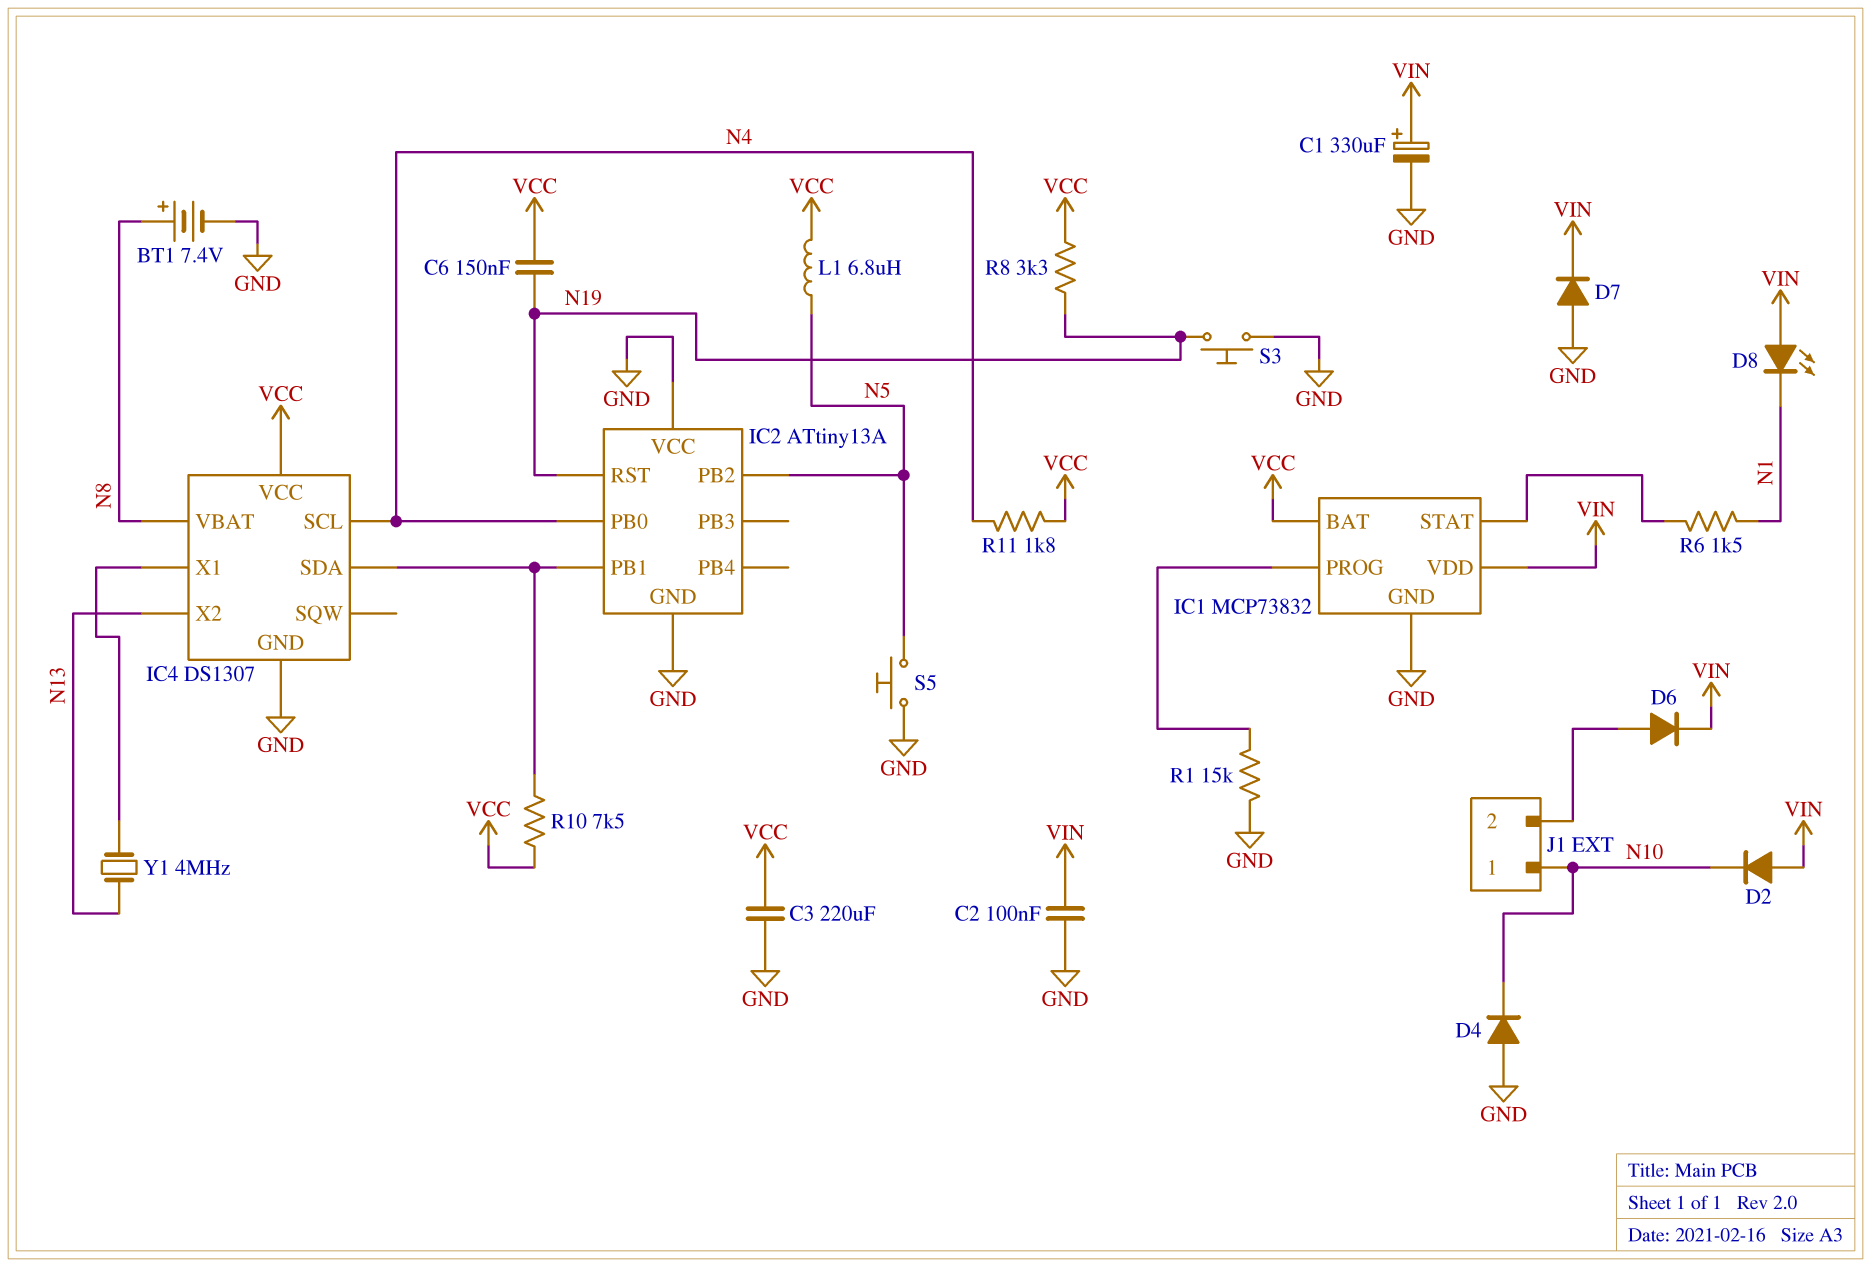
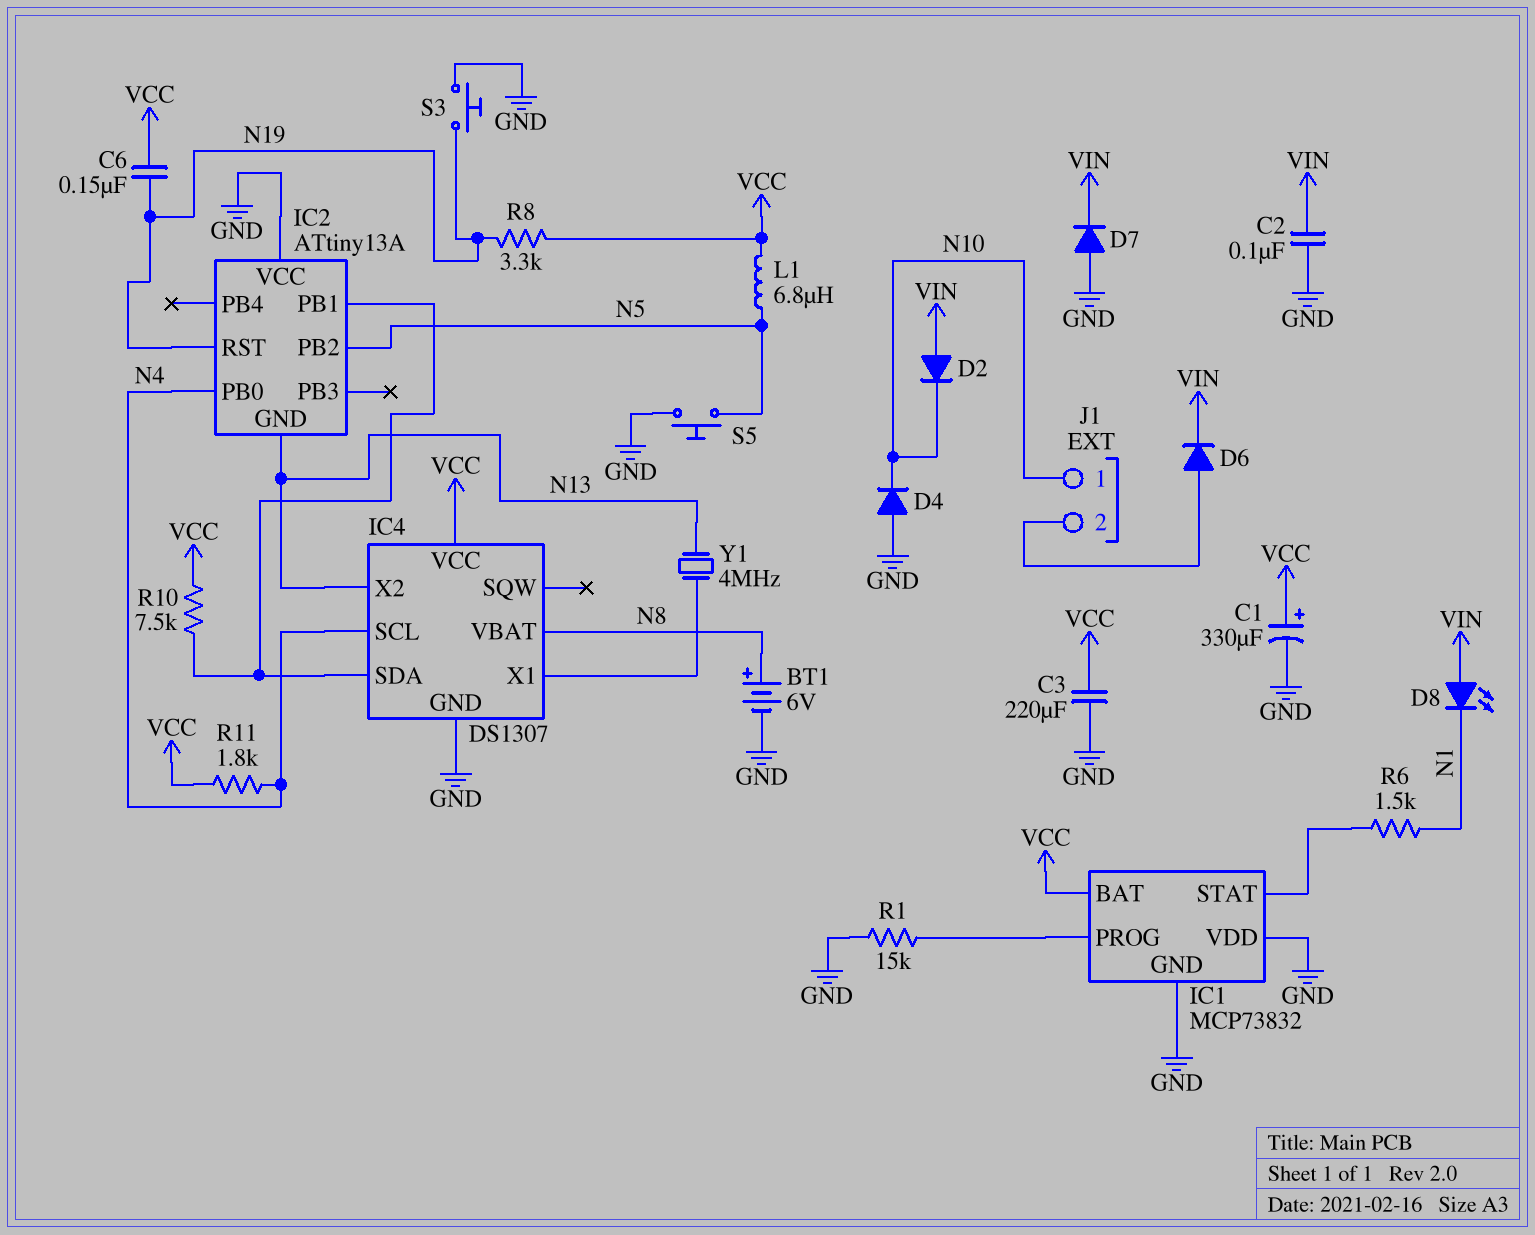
BT1: 7.4V (plus N8, minus GND) -> 6V (plus N8, minus GND)
C1: 330uF (plus VIN, minus GND) -> 330uF (plus VCC, minus GND)
IC1 pin VDD: VIN -> GND
IC2 pin GND: GND -> N13

